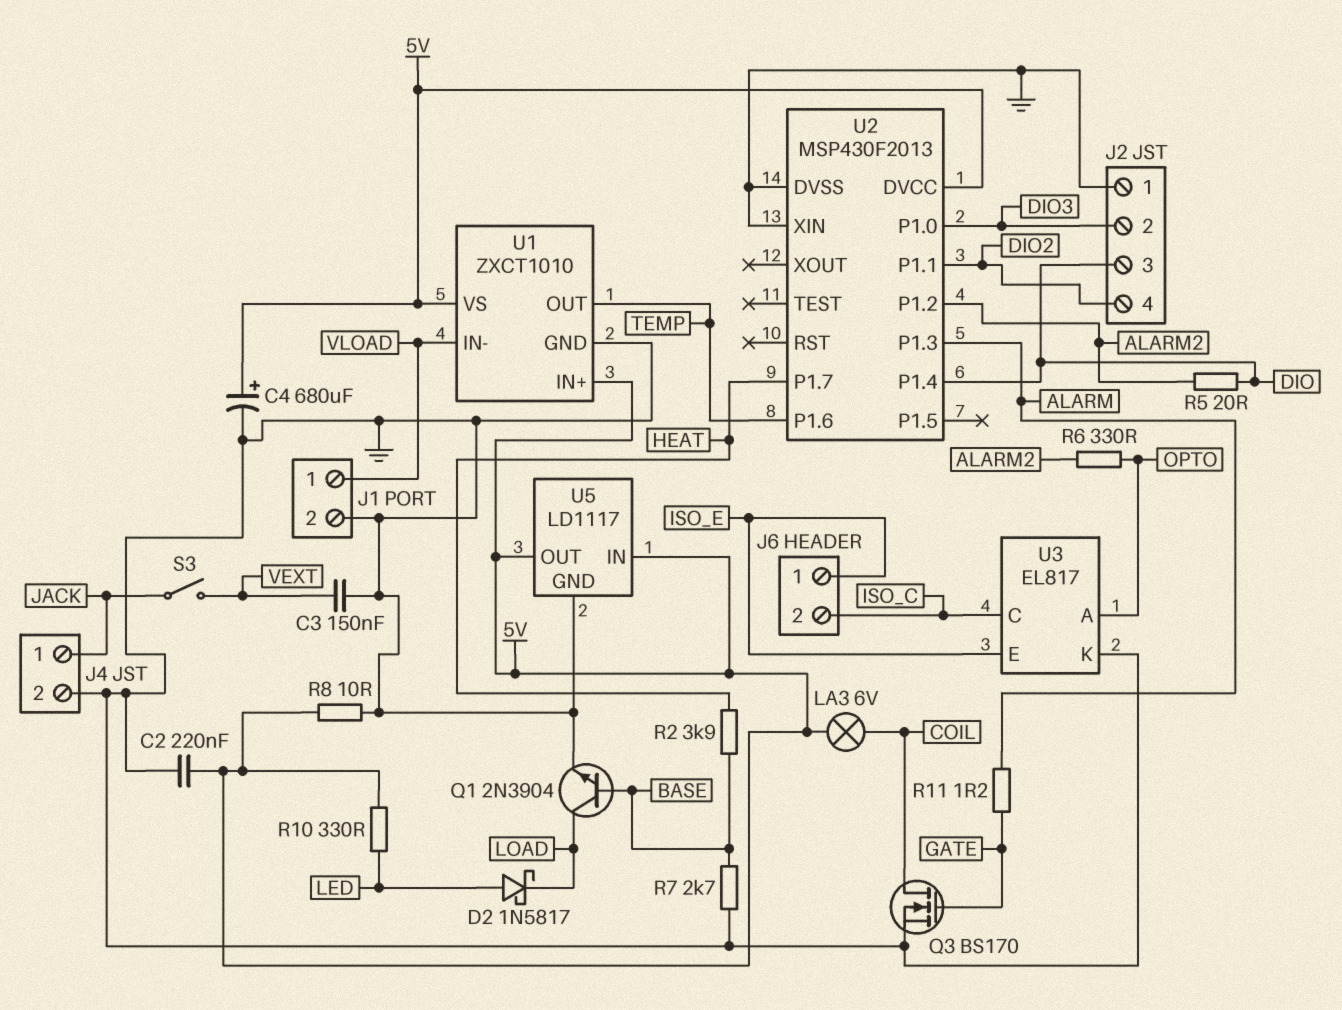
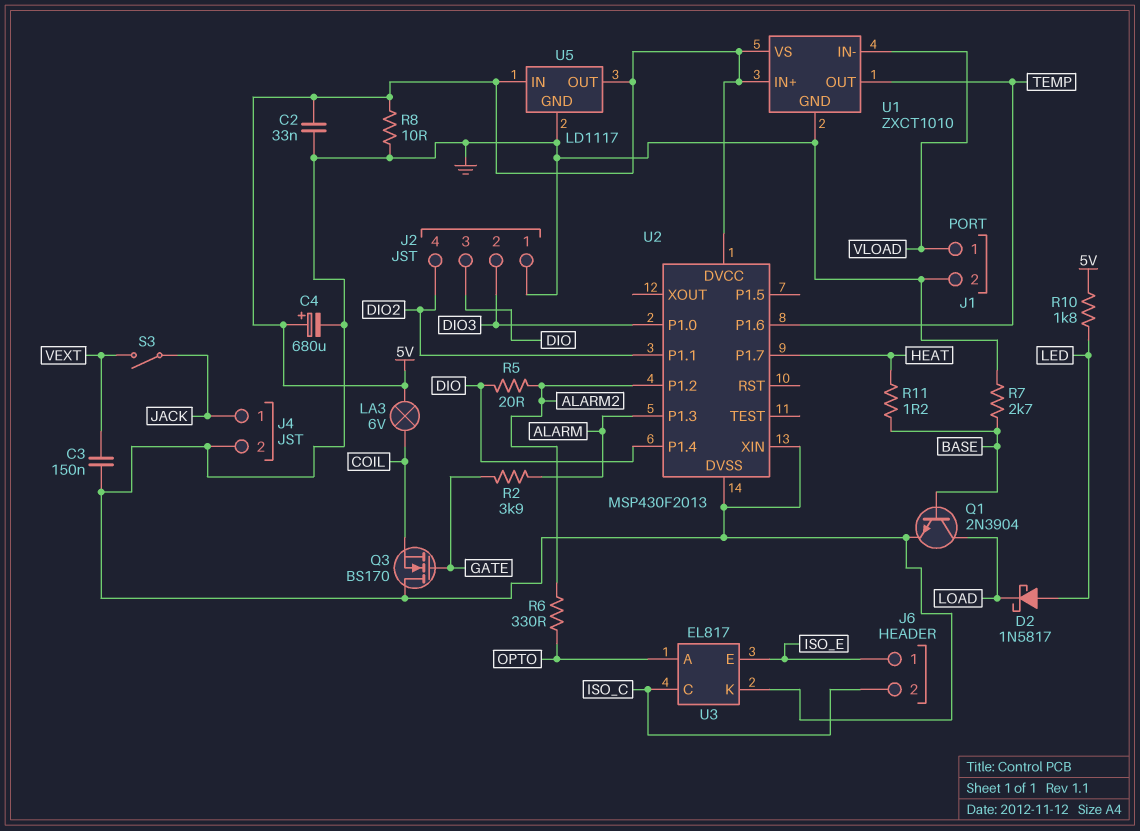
C2: 220nF (5V, GND) -> 33nF (5V, GND)
Q3: NMOS BS170 (G GATE, D COIL, S GND) -> NMOS BS170 (G GATE, D GND, S COIL)
R2: 3.9k (BASE, HEAT) -> 3.9k (ALARM, GATE)
R10: 330 (5V, LED) -> 1.8k (5V, LED)
R11: 1.2 (ALARM, GATE) -> 1.2 (BASE, HEAT)

